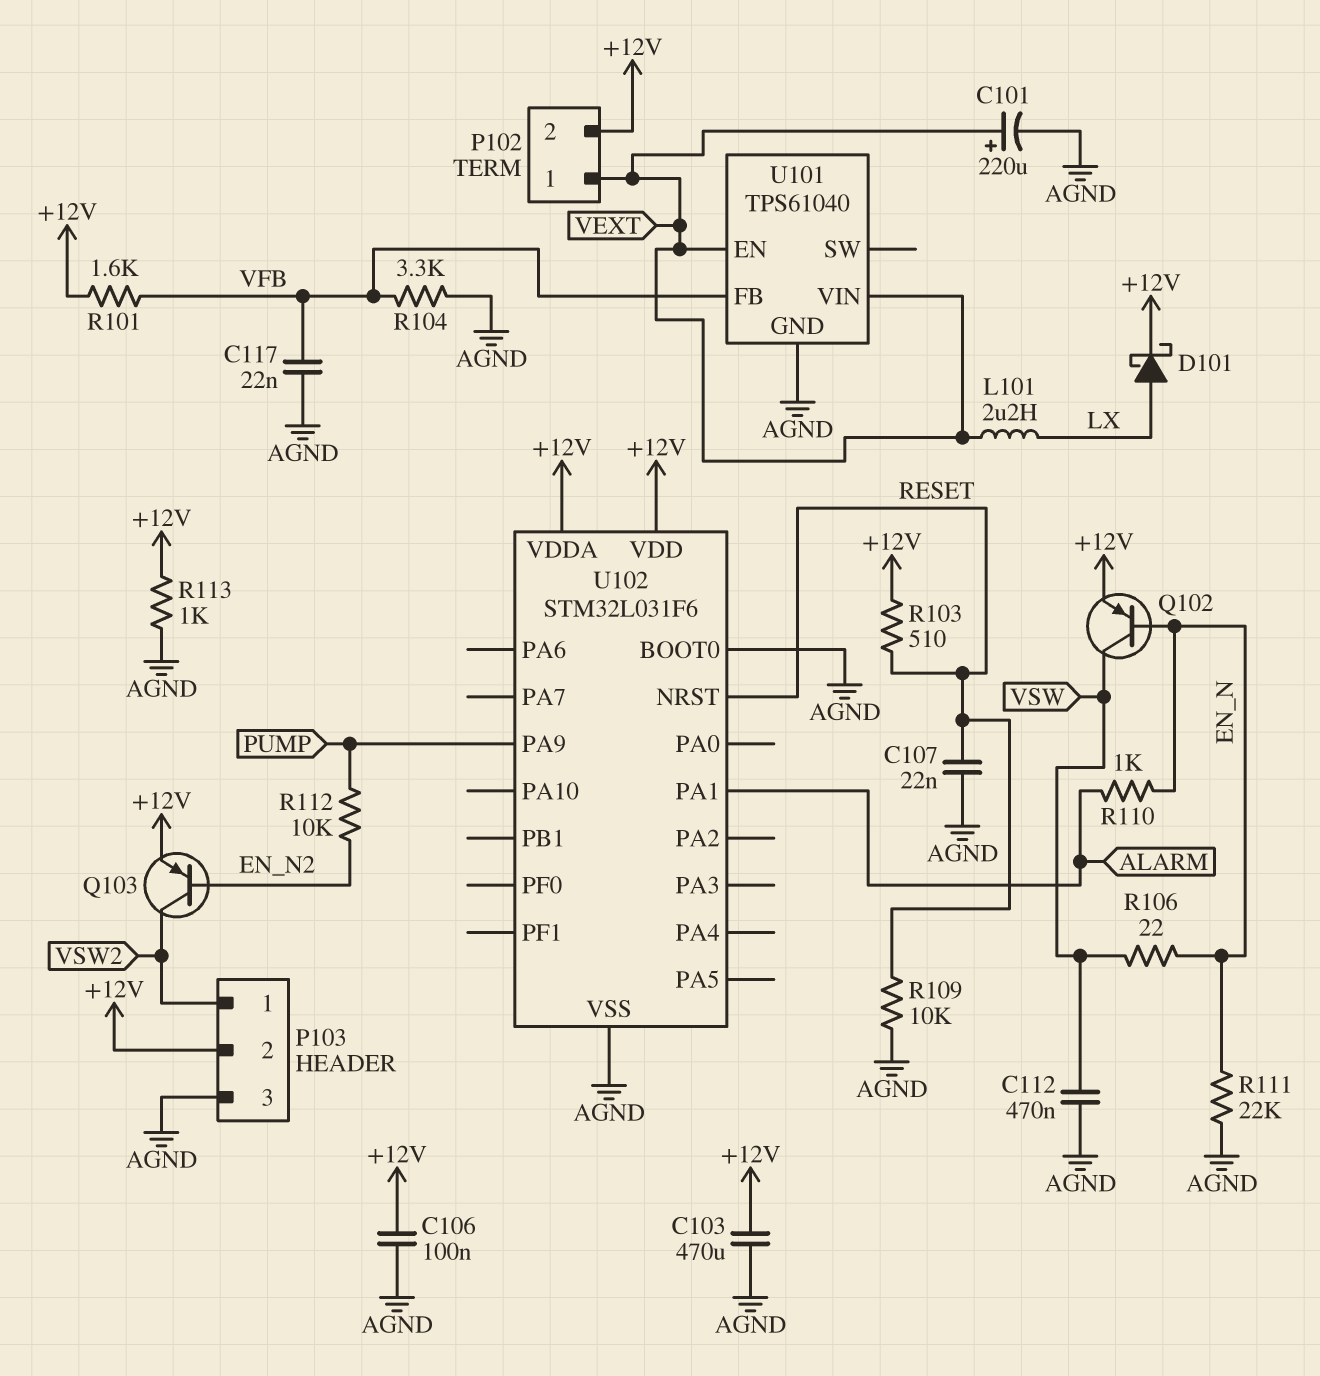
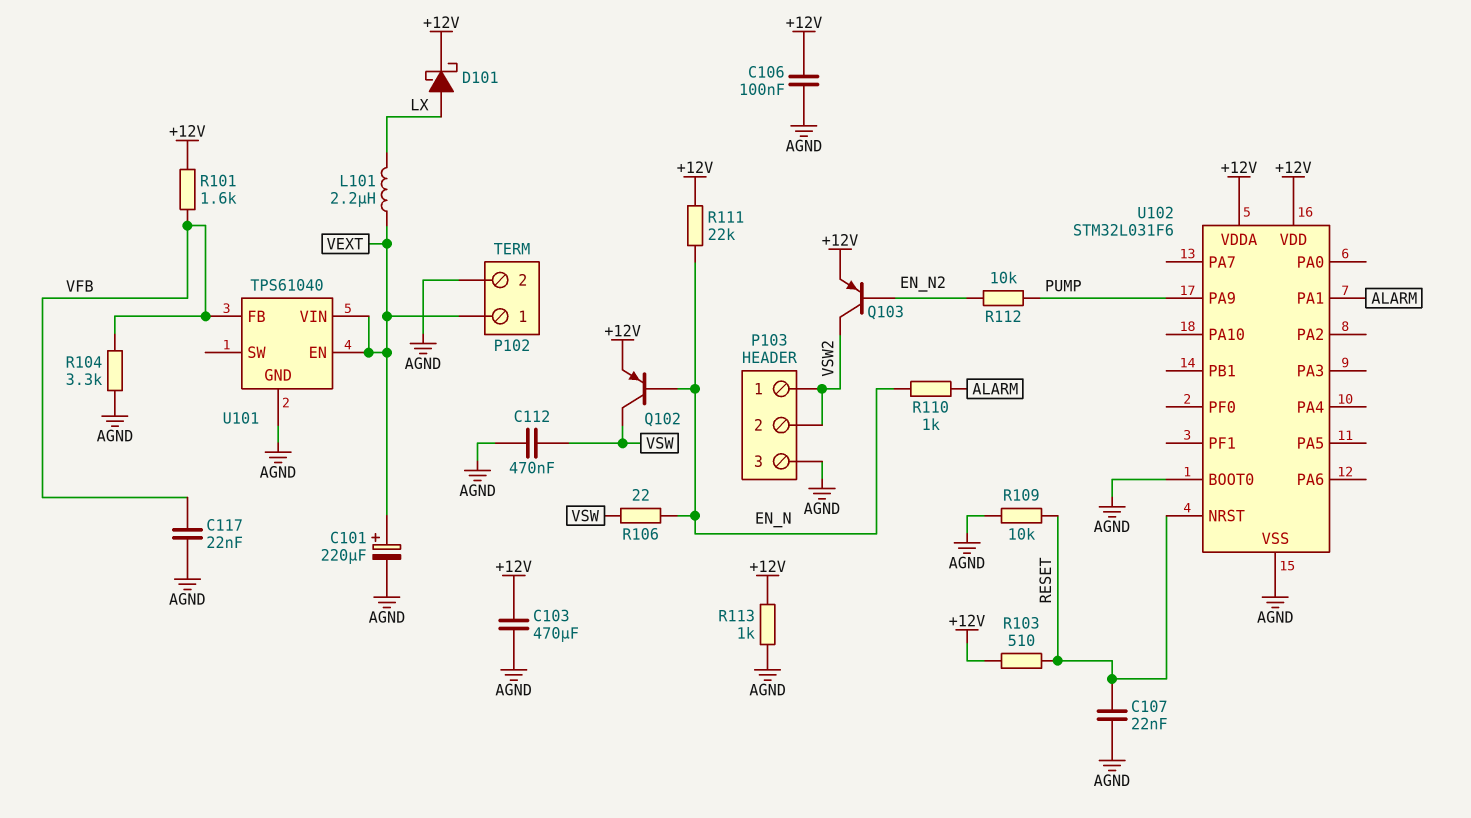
P102 pin 2: +12V -> AGND
P103 pin 2: +12V -> VSW2
R111: 22k (AGND, EN_N) -> 22k (+12V, EN_N)

